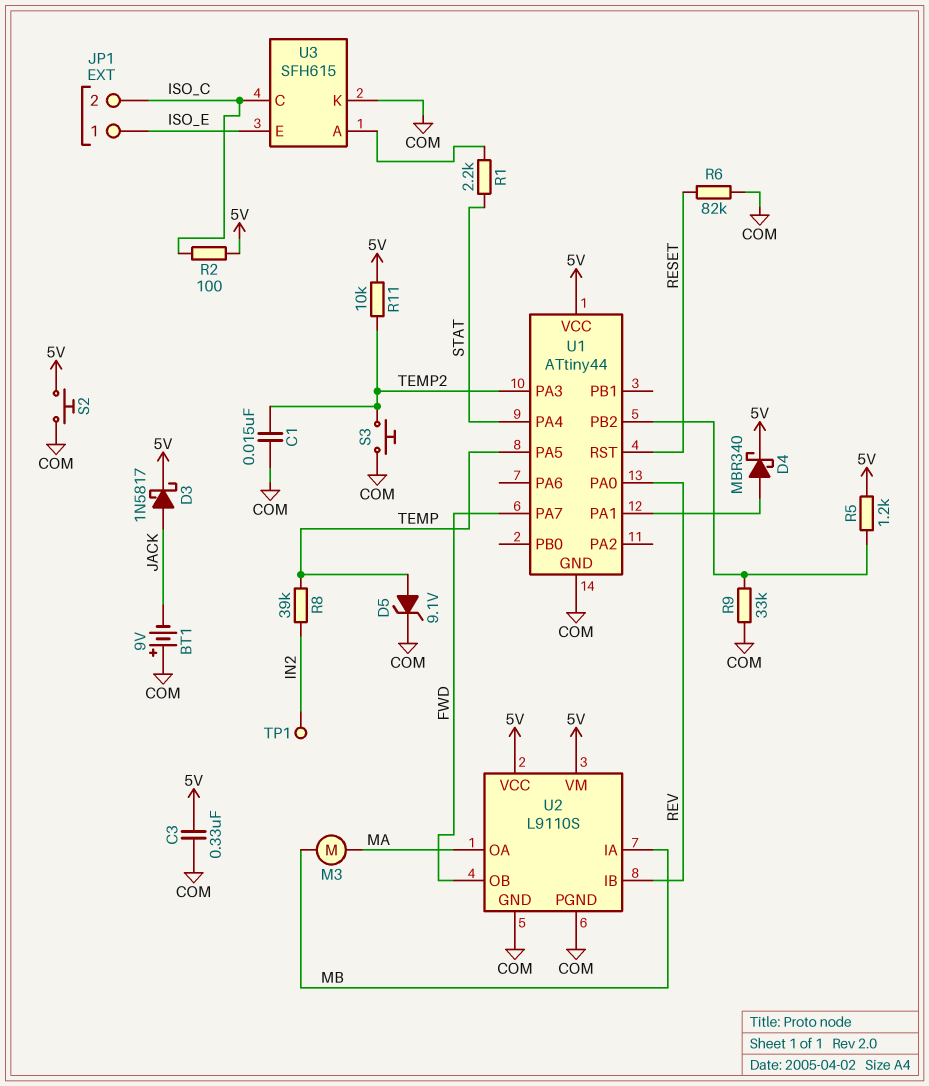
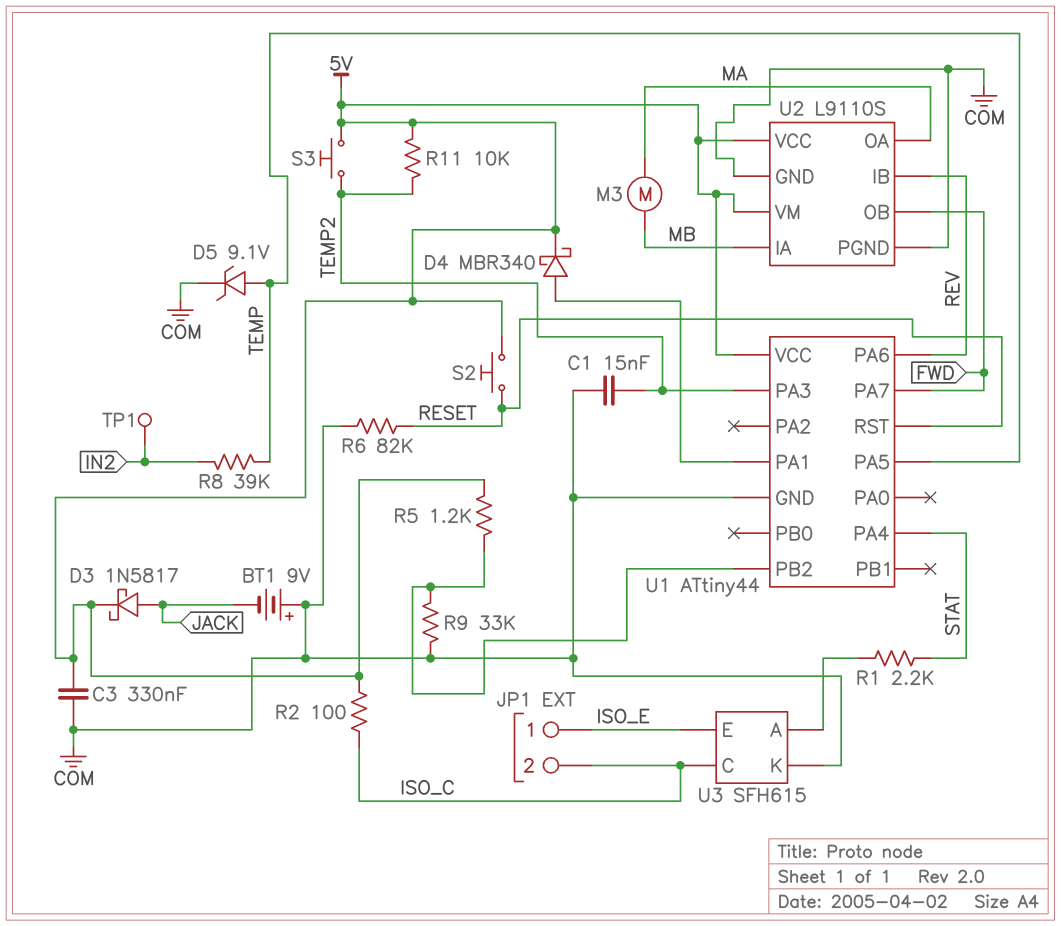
S2: button (5V, COM) -> button (5V, RESET)
S3: button (COM, TEMP2) -> button (5V, TEMP2)
U1 pin PA0: REV -> none
U1 pin PA6: none -> REV

